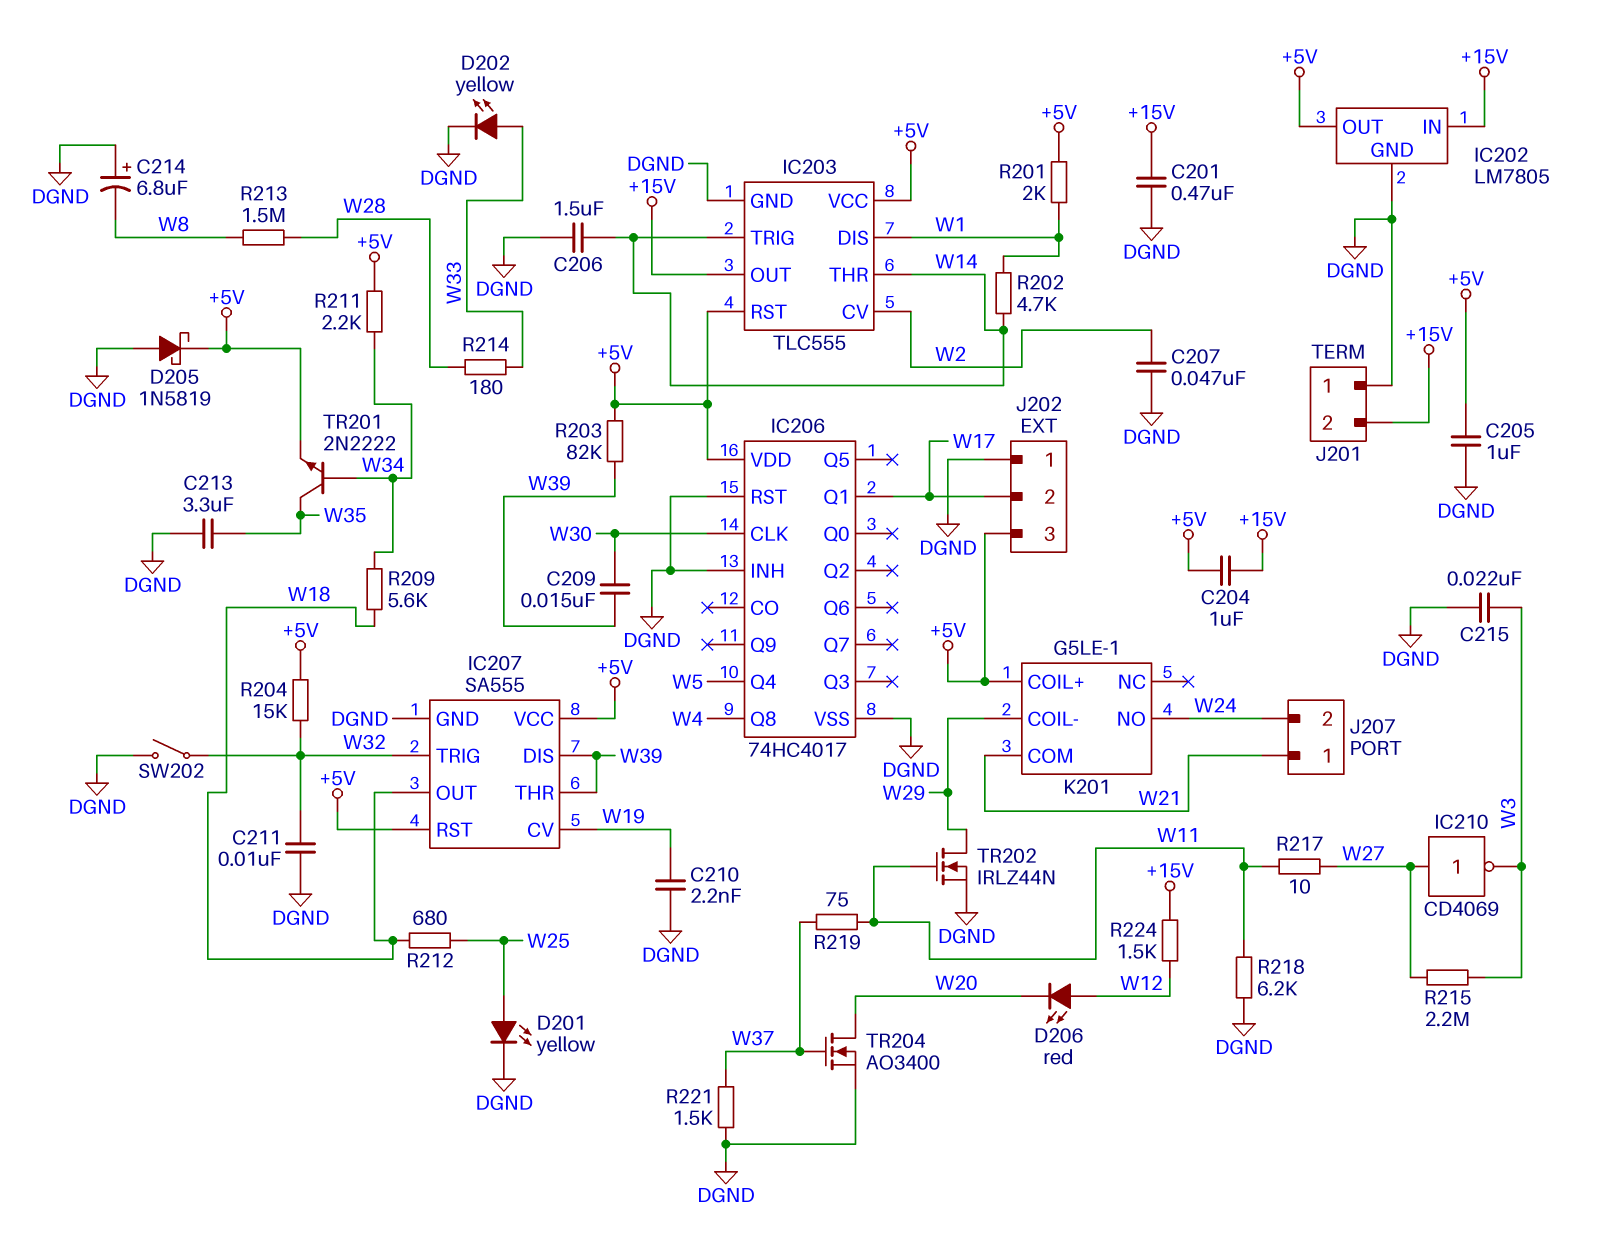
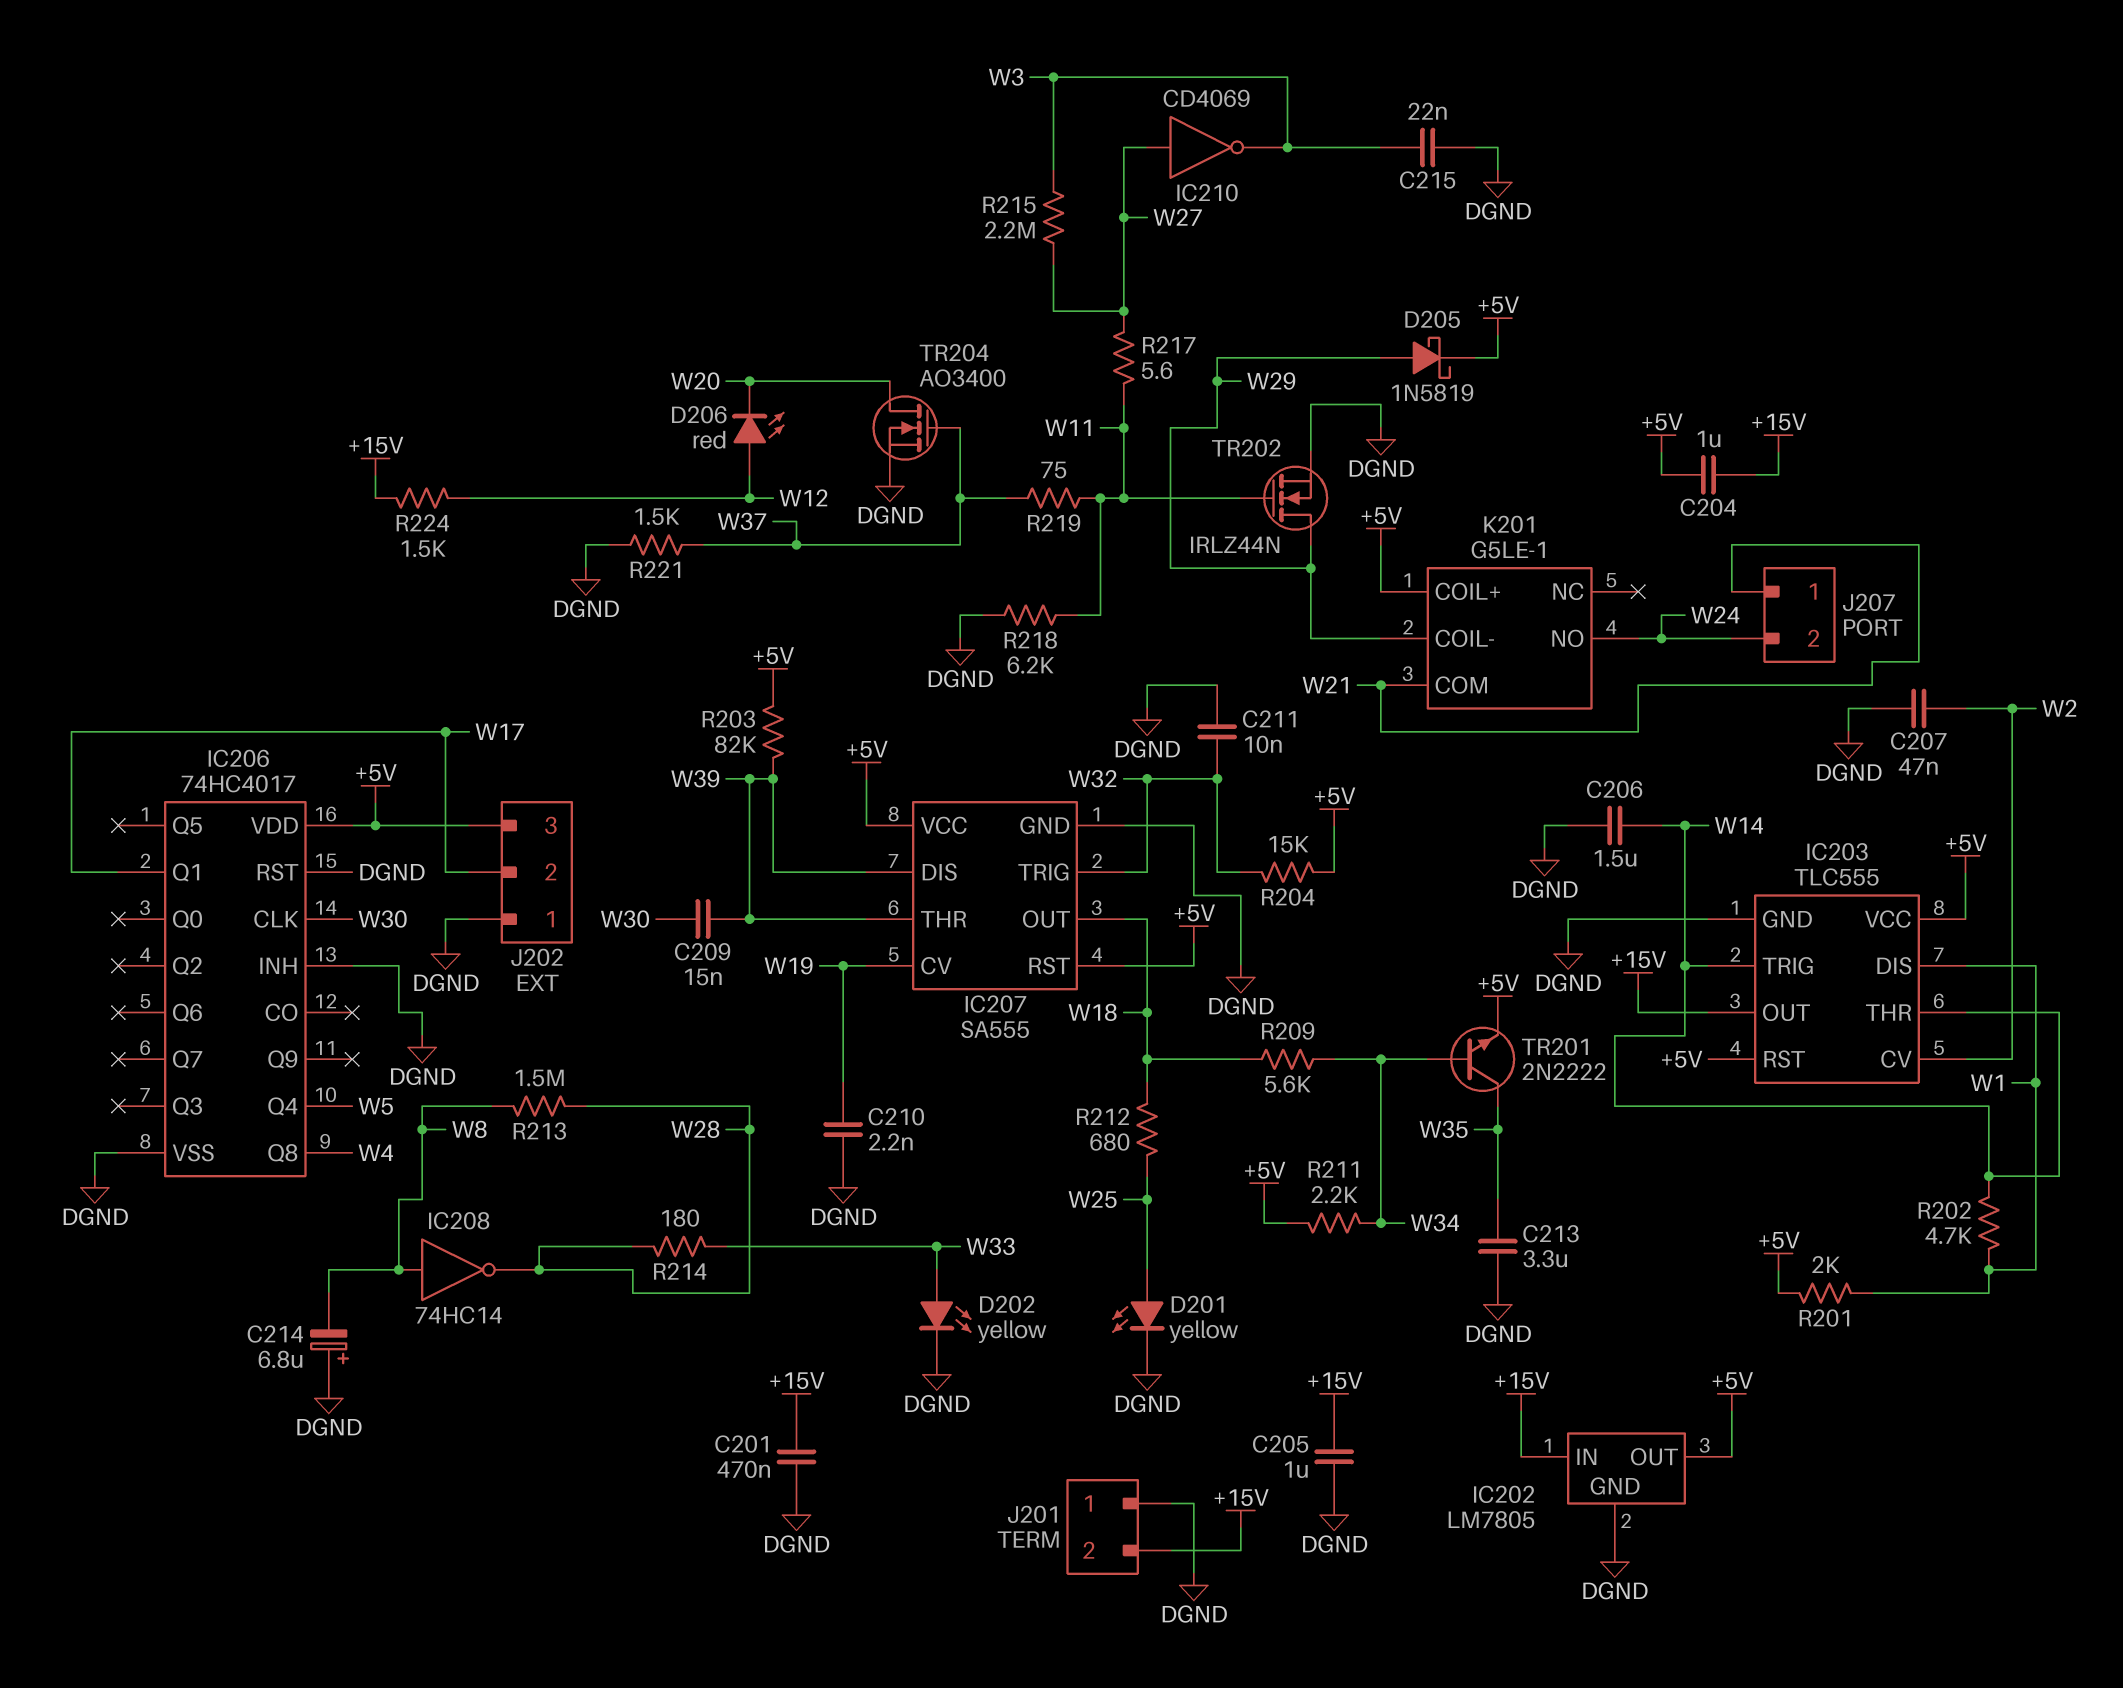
C205: 1uF (+5V, DGND) -> 1uF (+15V, DGND)
D205: schottky 1N5819 (A DGND, K +5V) -> schottky 1N5819 (A W29, K +5V)
IC208: none -> NOT 74HC14 (in W8, out W28)
R217: 10 (W11, W27) -> 5.6 (W11, W27)
SW202: switch (DGND, W32) -> none

